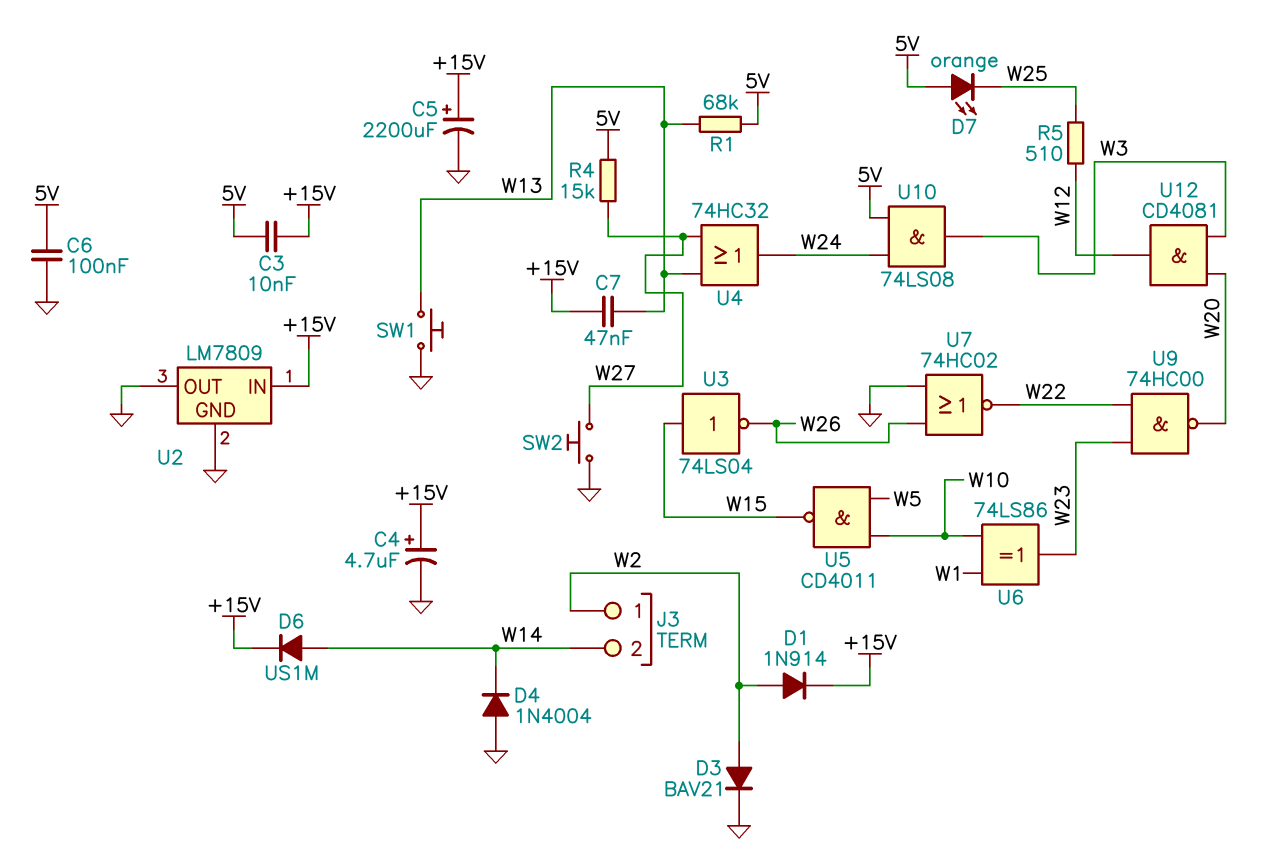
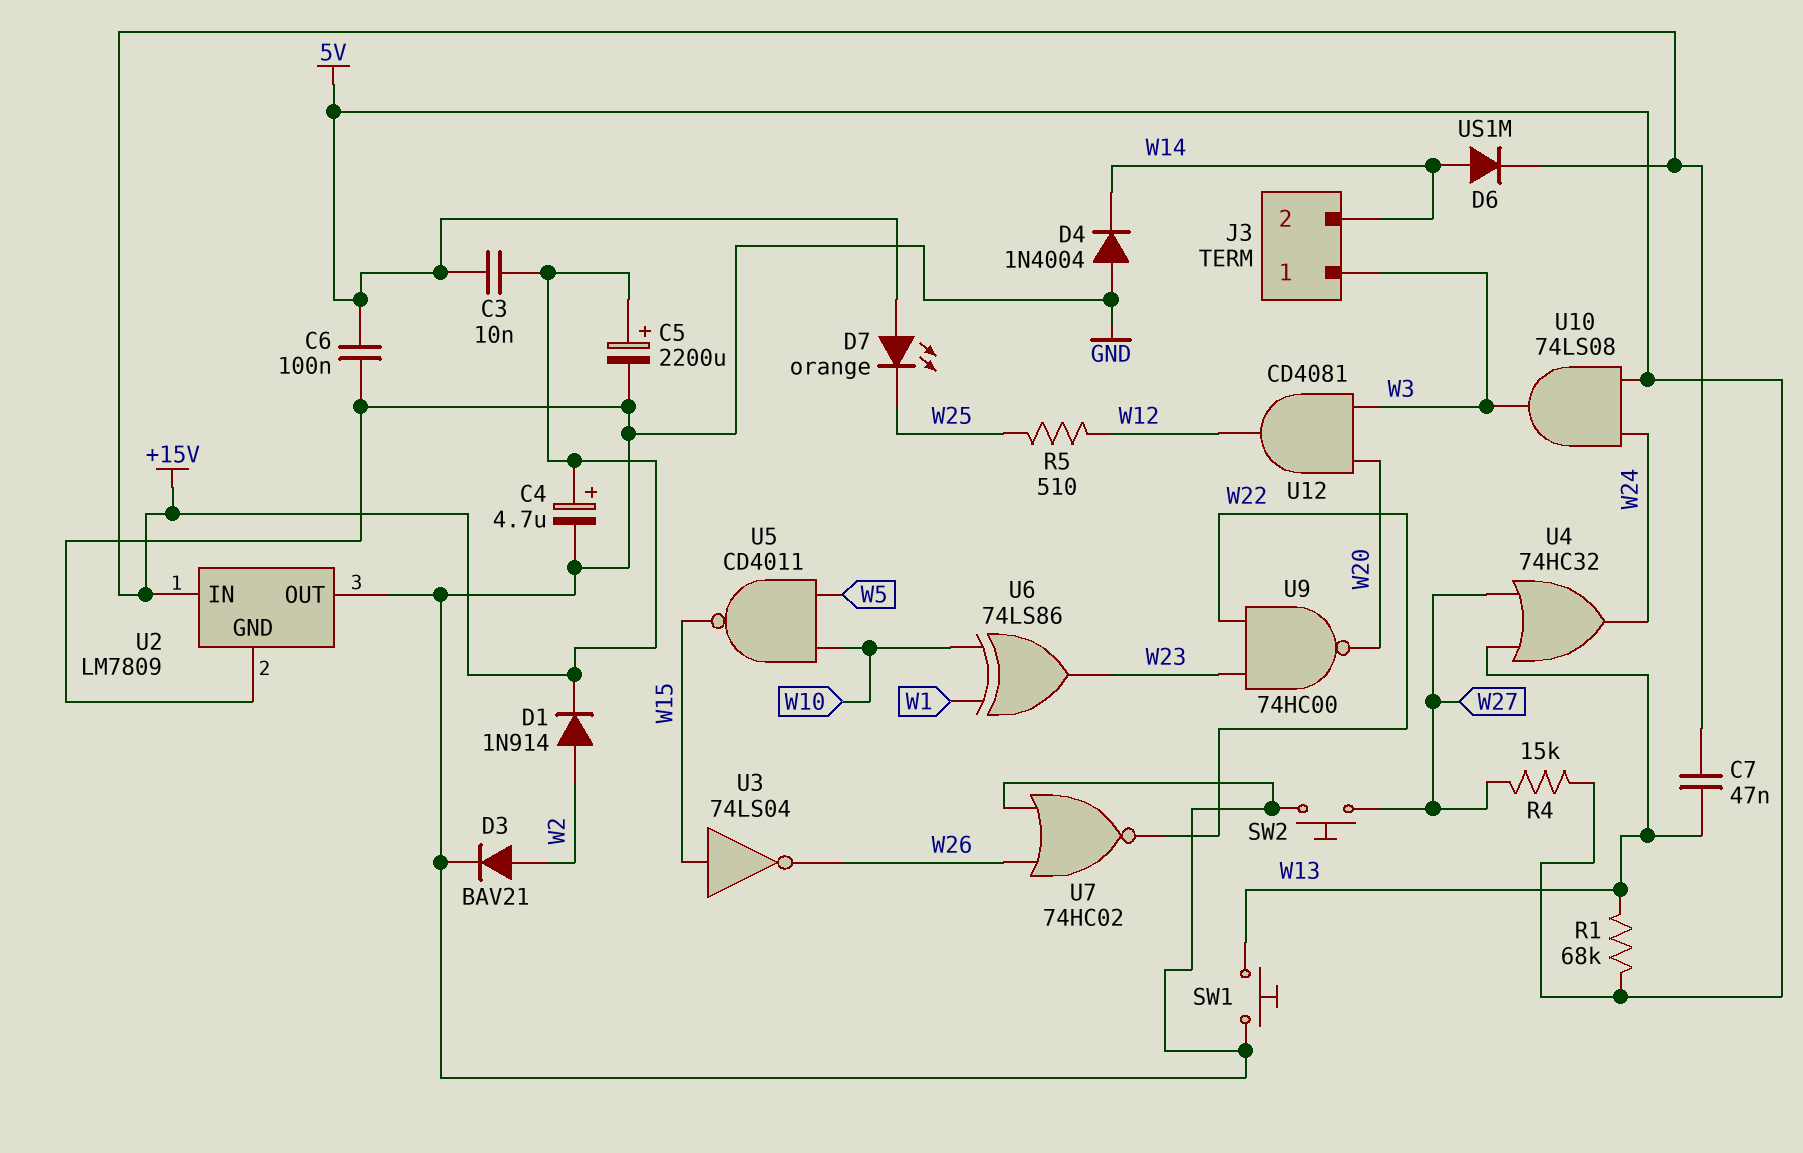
J3 pin 1: W2 -> W3

